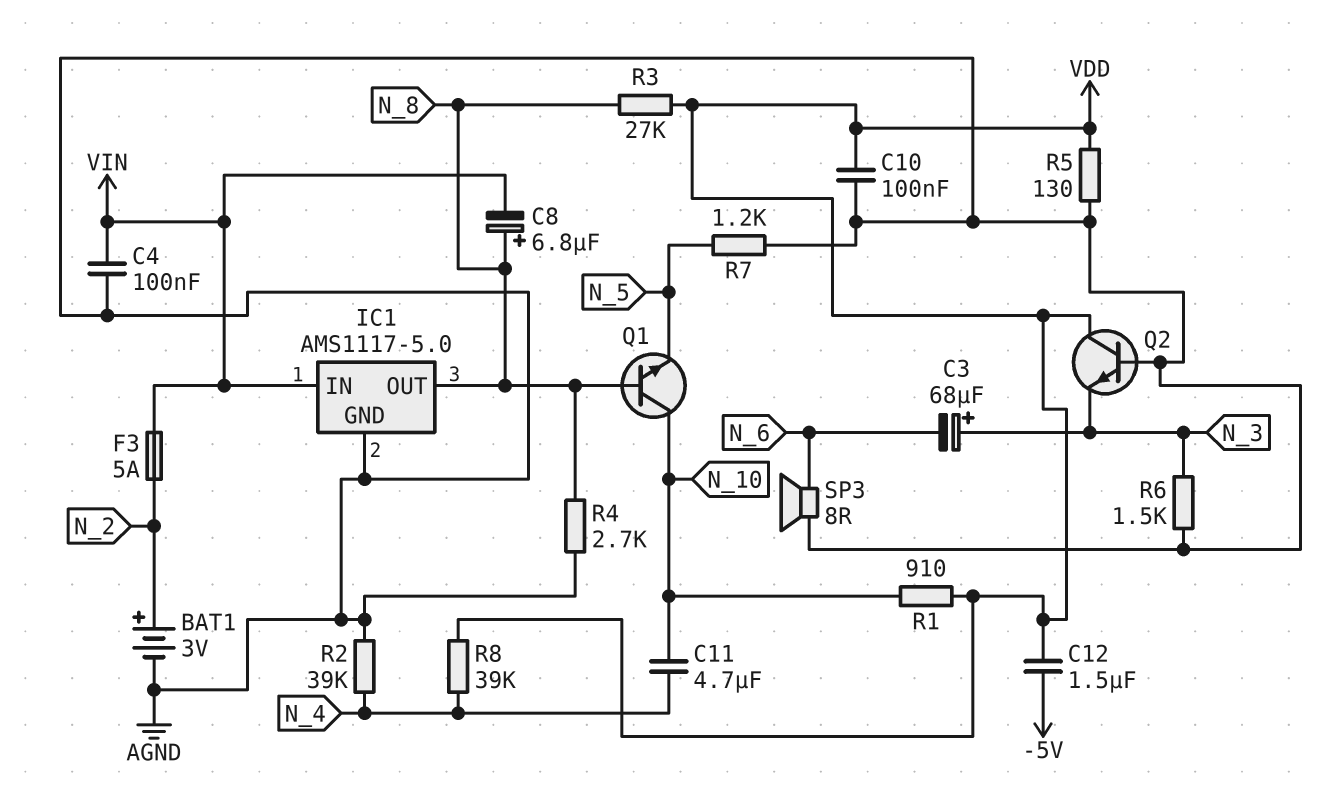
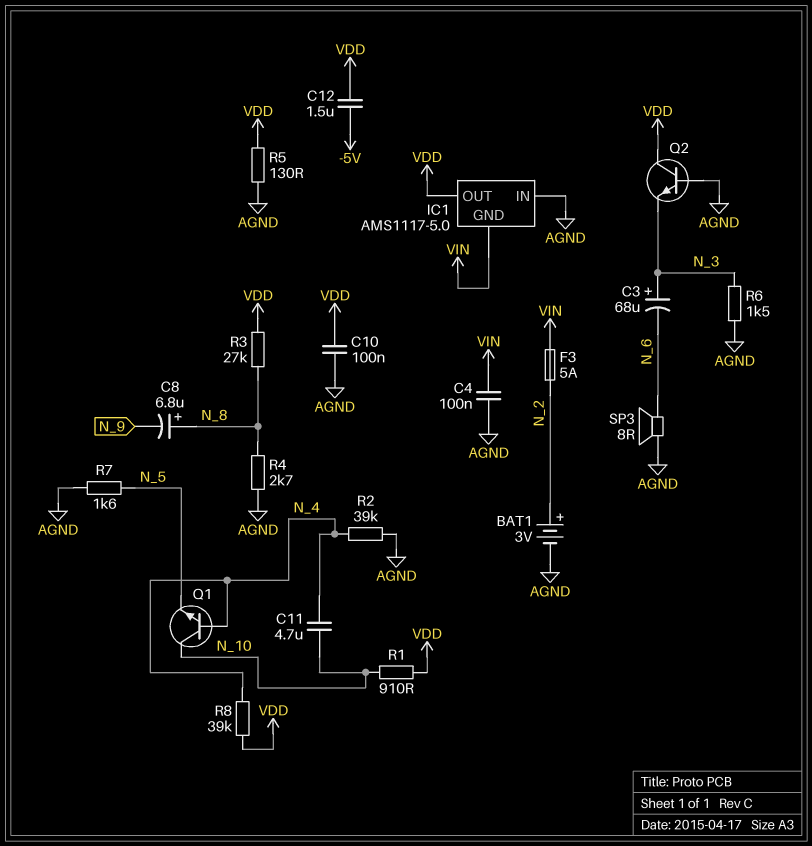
C8: 6.8uF (plus N_8, minus VIN) -> 6.8uF (plus N_8, minus N_9)
IC1 pin GND: AGND -> VIN
IC1 pin IN: VIN -> AGND
IC1 pin OUT: N_8 -> VDD
Q1: NPN (B N_8, C N_10, E N_5) -> NPN (B N_4, C N_10, E N_5)
R7: 1.2k (AGND, N_5) -> 1.6k (AGND, N_5)

